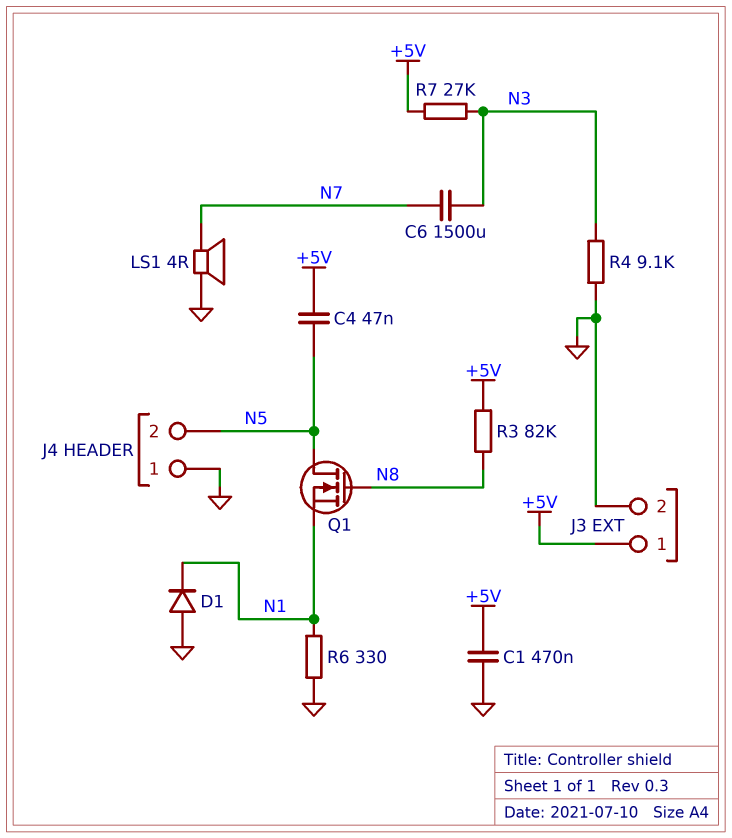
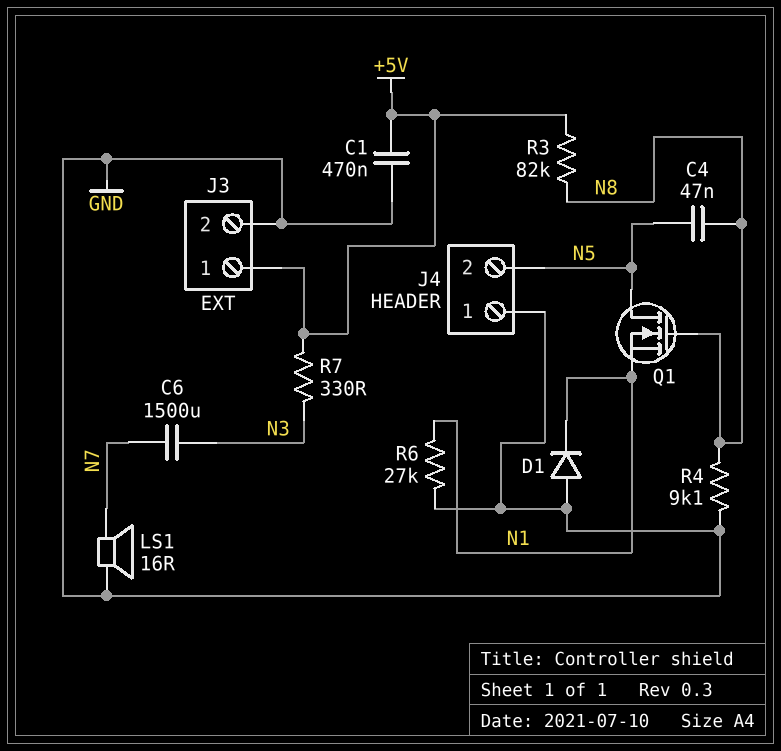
C4: 47nF (+5V, N5) -> 47nF (N5, N8)
LS1: speaker 4R (GND, N7) -> speaker 16R (GND, N7)
R4: 9.1k (GND, N3) -> 9.1k (GND, N8)
R6: 330 (GND, N1) -> 27k (GND, N1)
R7: 27k (+5V, N3) -> 330 (+5V, N3)

